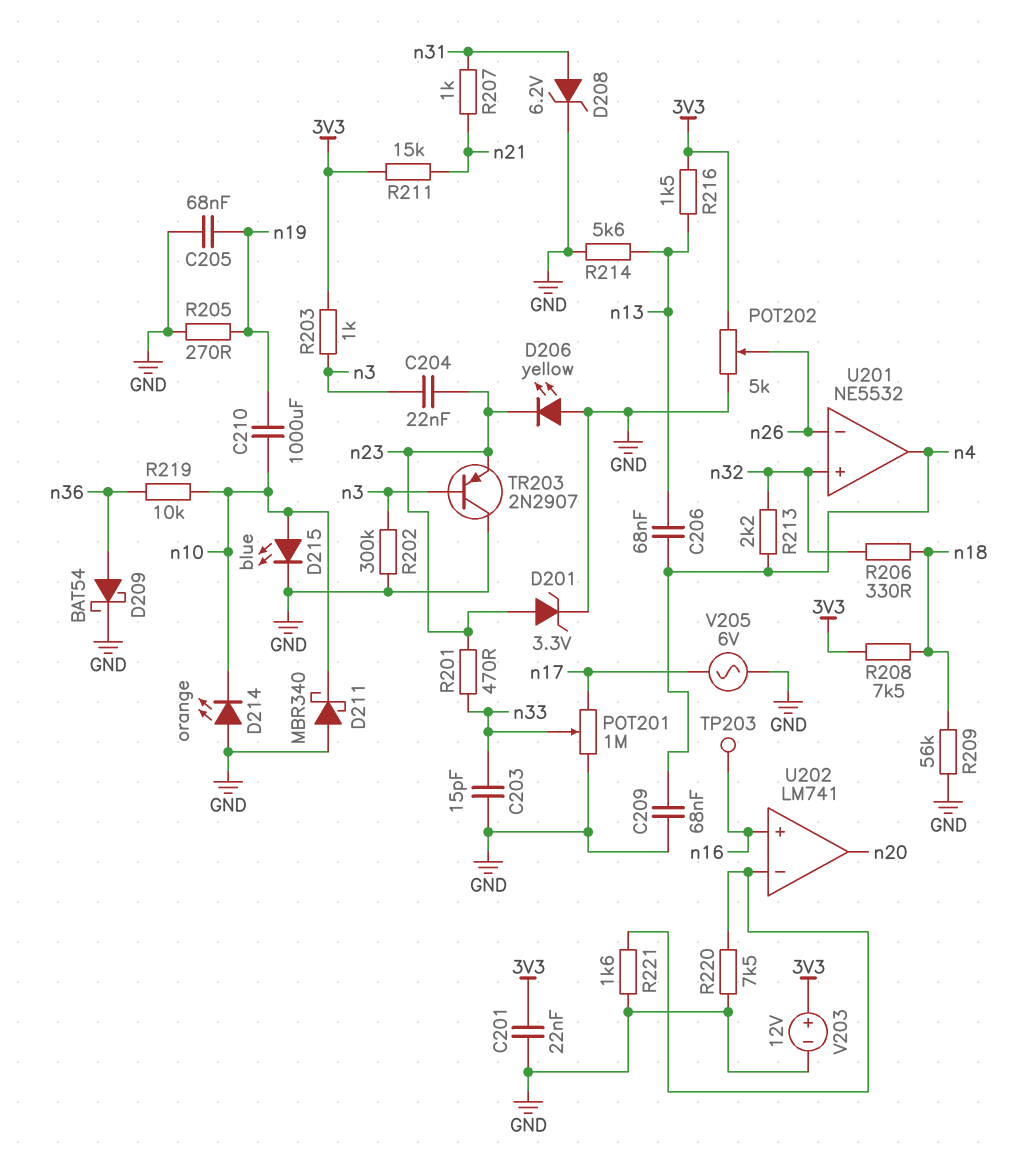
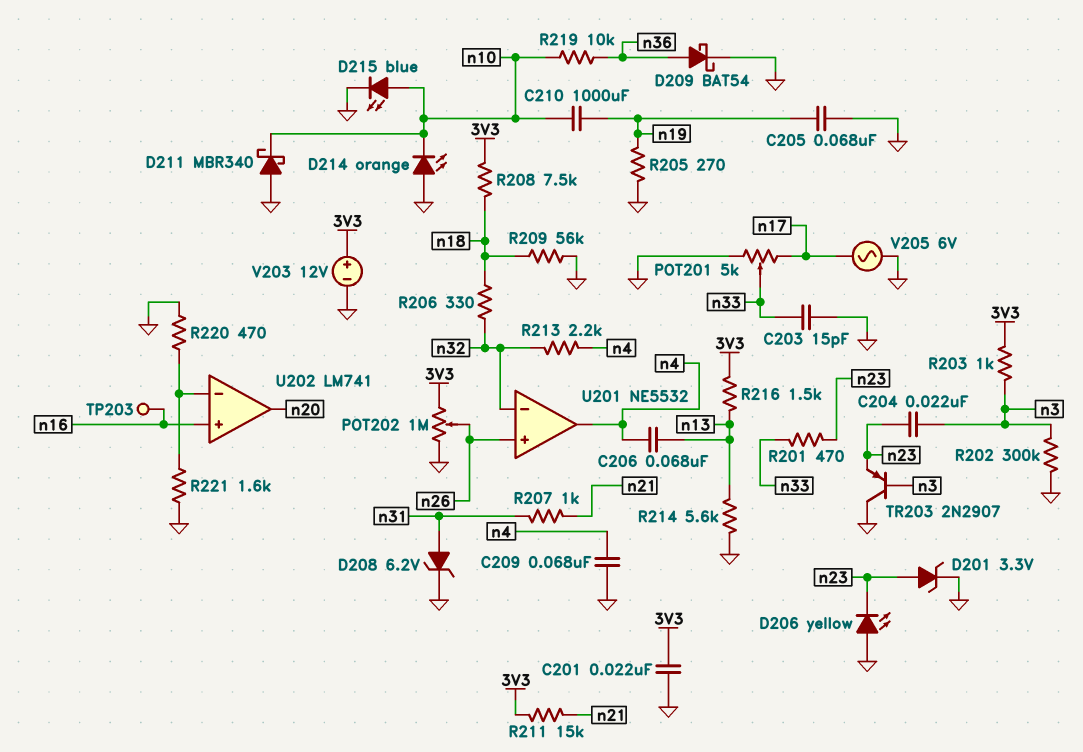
POT201: 1M (GND, n17, wiper n33) -> 5k (GND, n17, wiper n33)
POT202: 5k (3V3, GND, wiper n26) -> 1M (3V3, GND, wiper n26)
R220: 7.5k (GND, U202/in-) -> 470 (GND, U202/in-)
U201 pin in+: n32 -> n26
U201 pin in-: n26 -> n32

